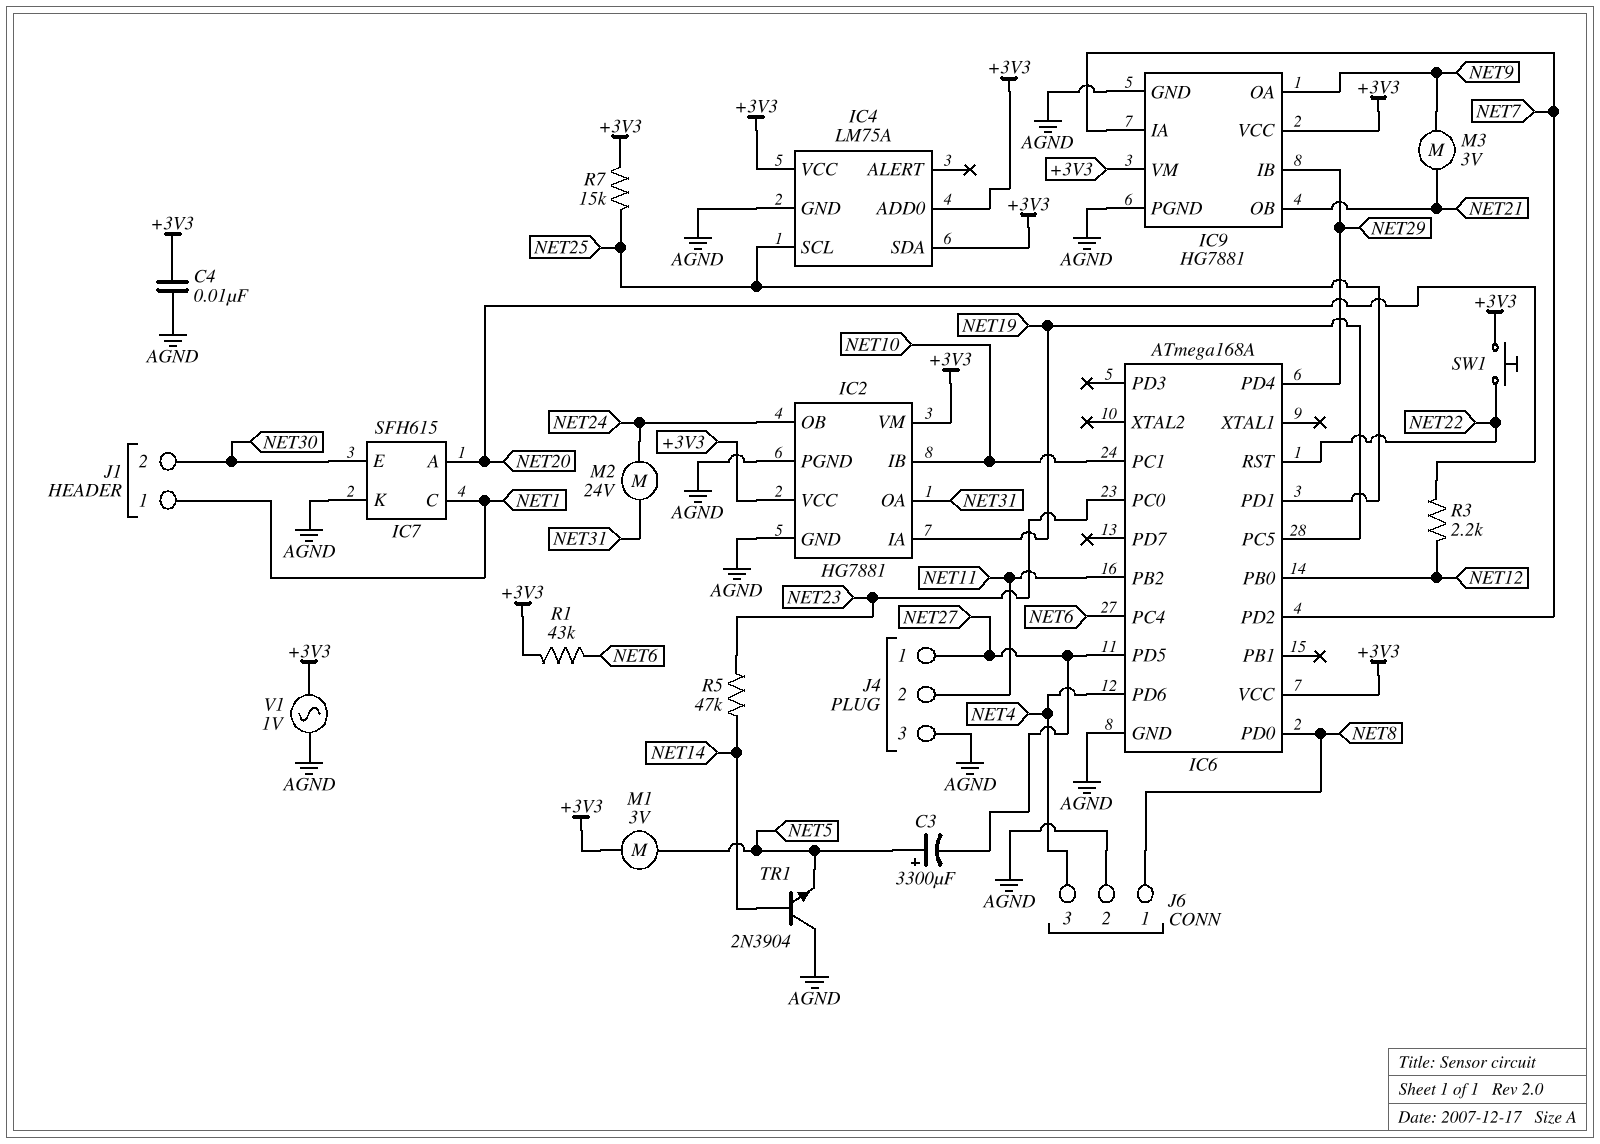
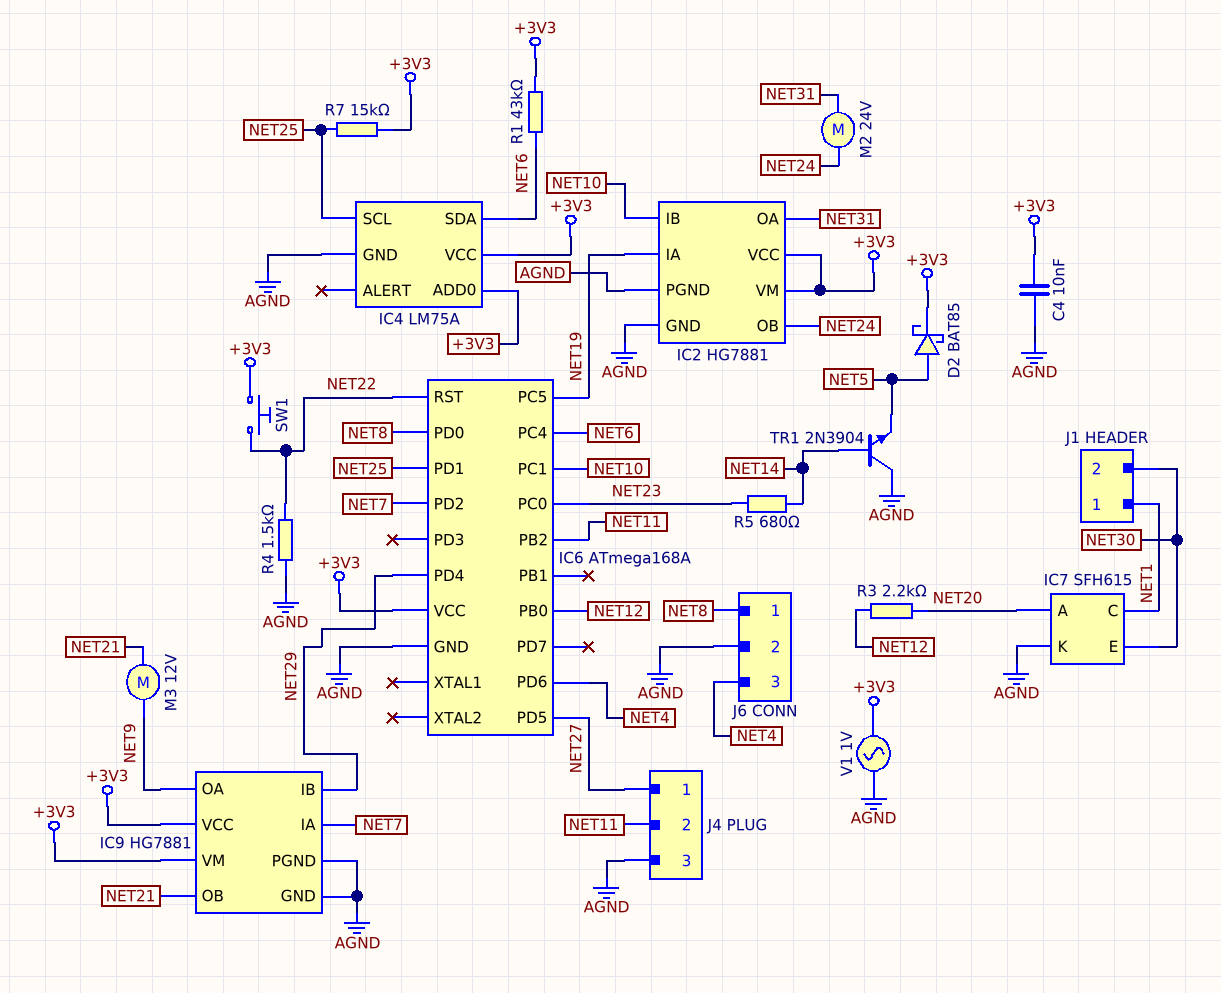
C3: 3300uF (plus NET5, minus NET27) -> none
D2: none -> schottky BAT85 (A NET5, K +3V3)
IC4 pin SDA: +3V3 -> NET6
M1: motor 3V (+3V3, NET5) -> none
M3: motor 3V (NET9, NET21) -> motor 12V (NET9, NET21)
R4: none -> 1.5k (AGND, NET22)
R5: 47k (NET14, NET23) -> 680 (NET14, NET23)

